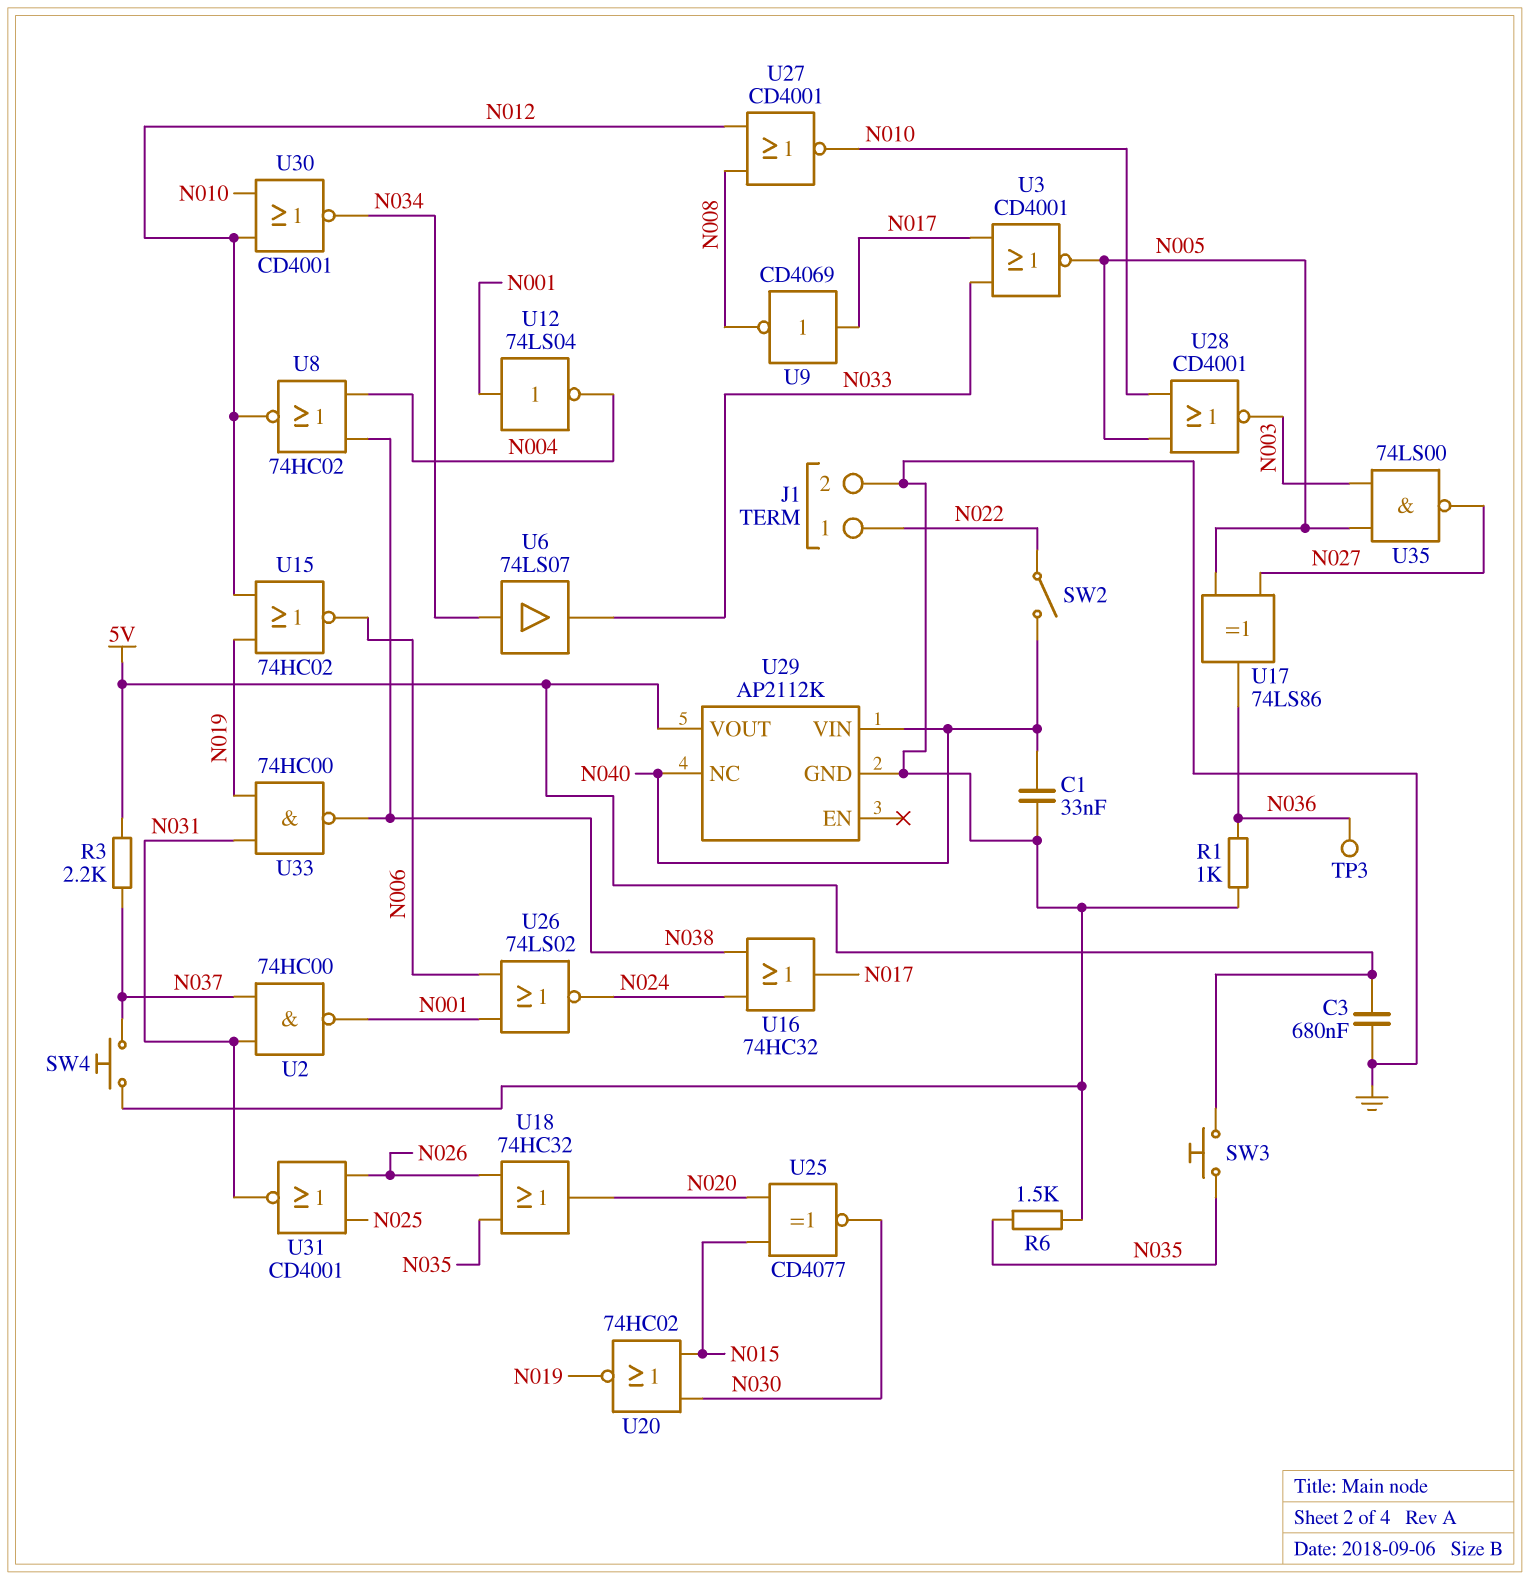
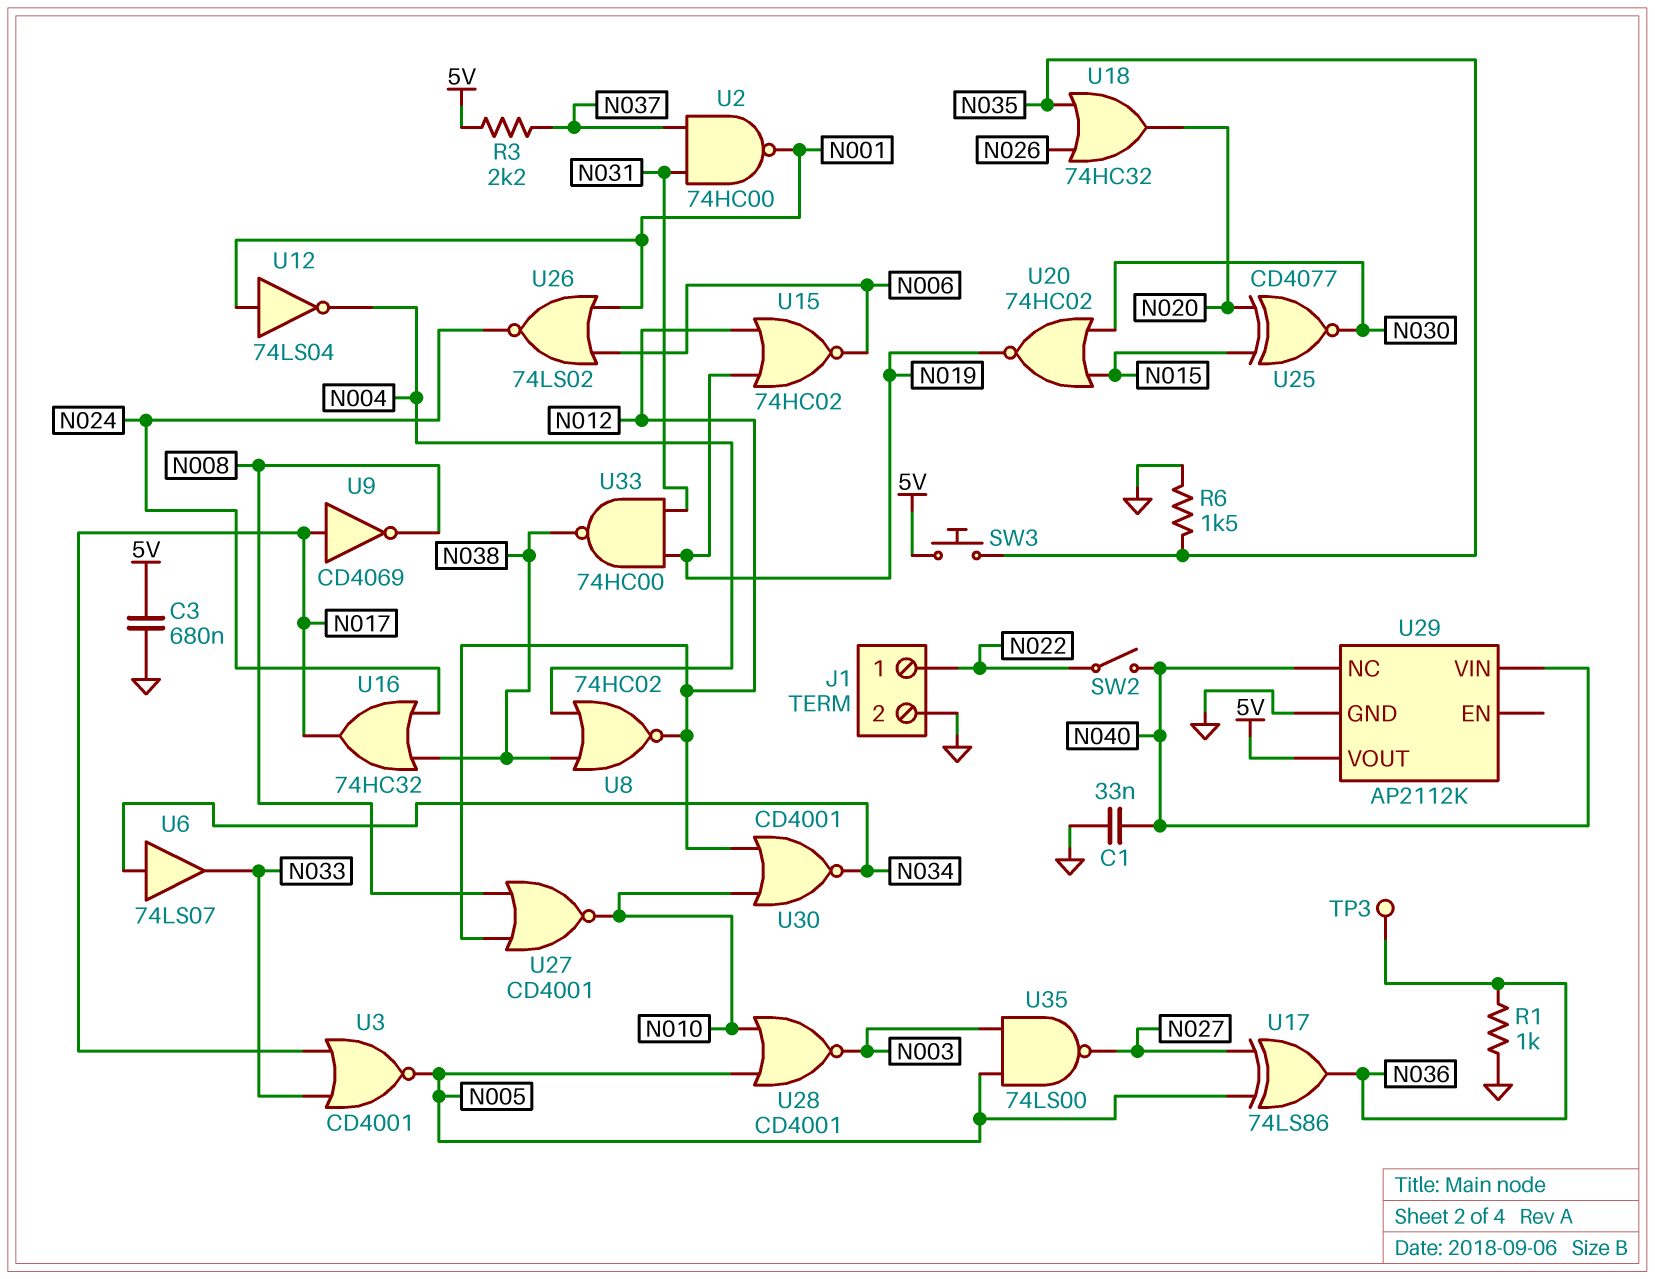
SW4: button (GND, N037) -> none
U31: NOR CD4001 (in N025, in N026, out N031) -> none

